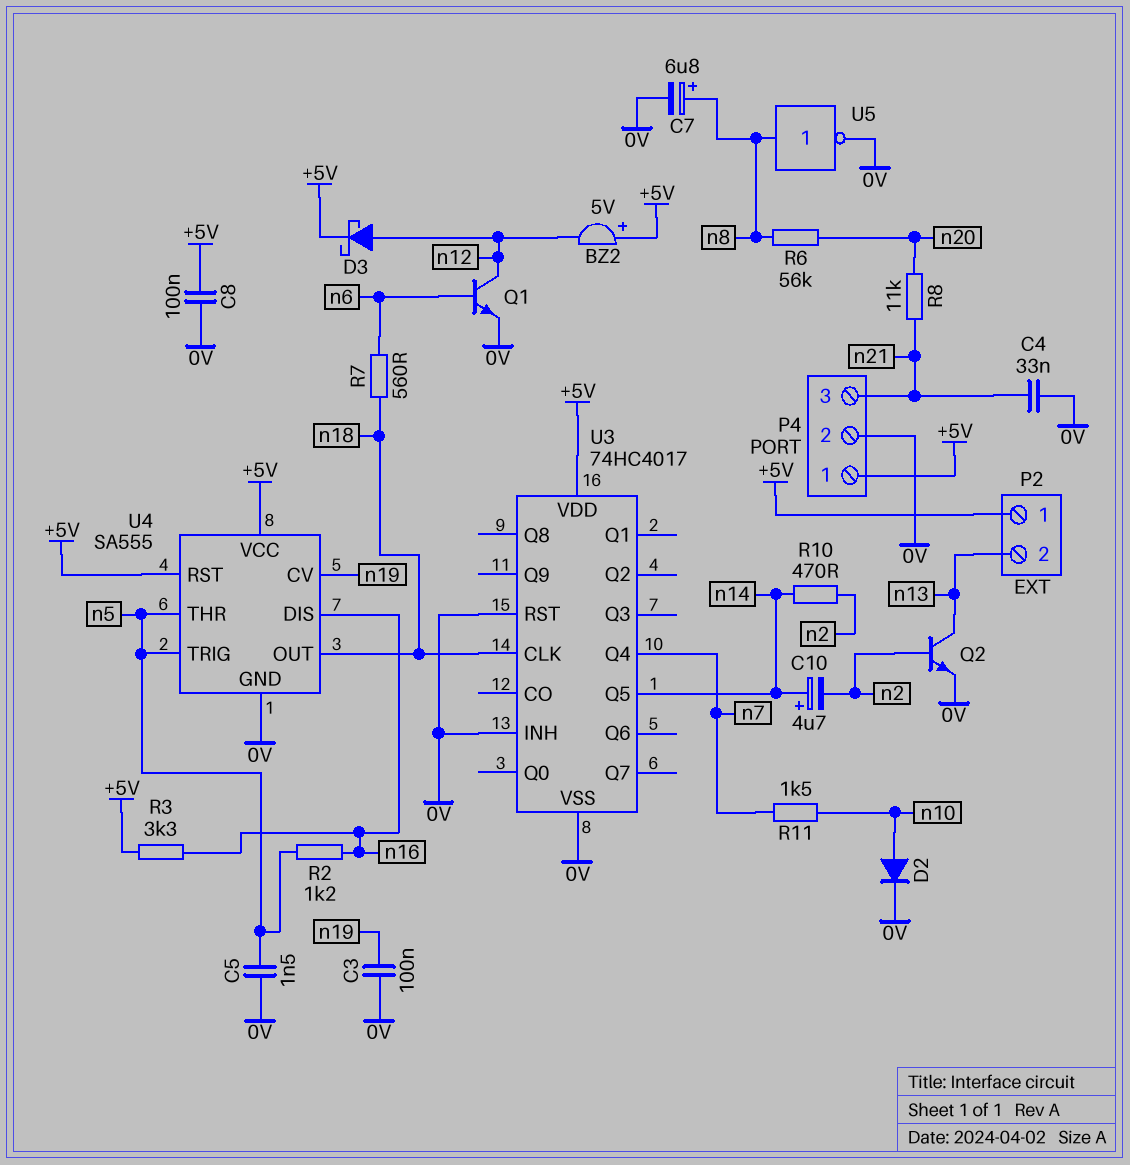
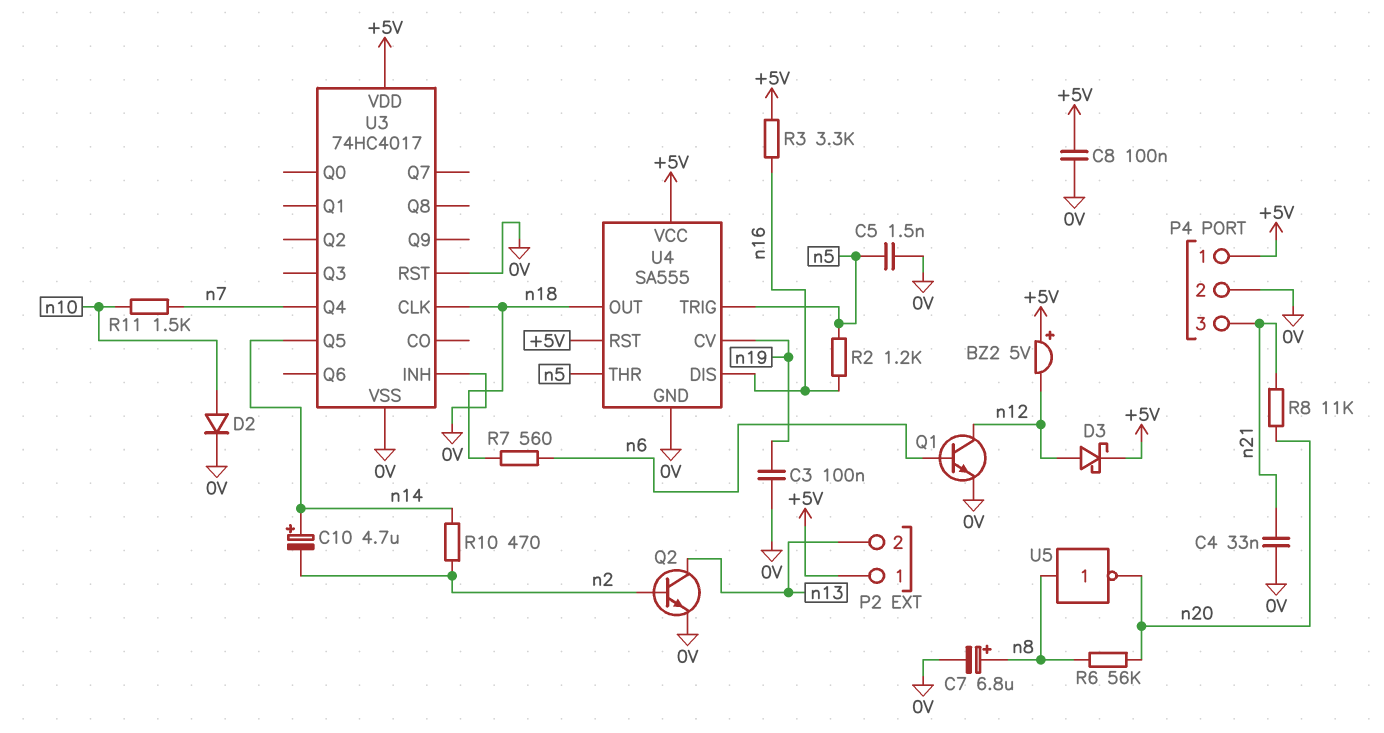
U5: NOT (in n8, out 0V) -> NOT (in n8, out n20)

